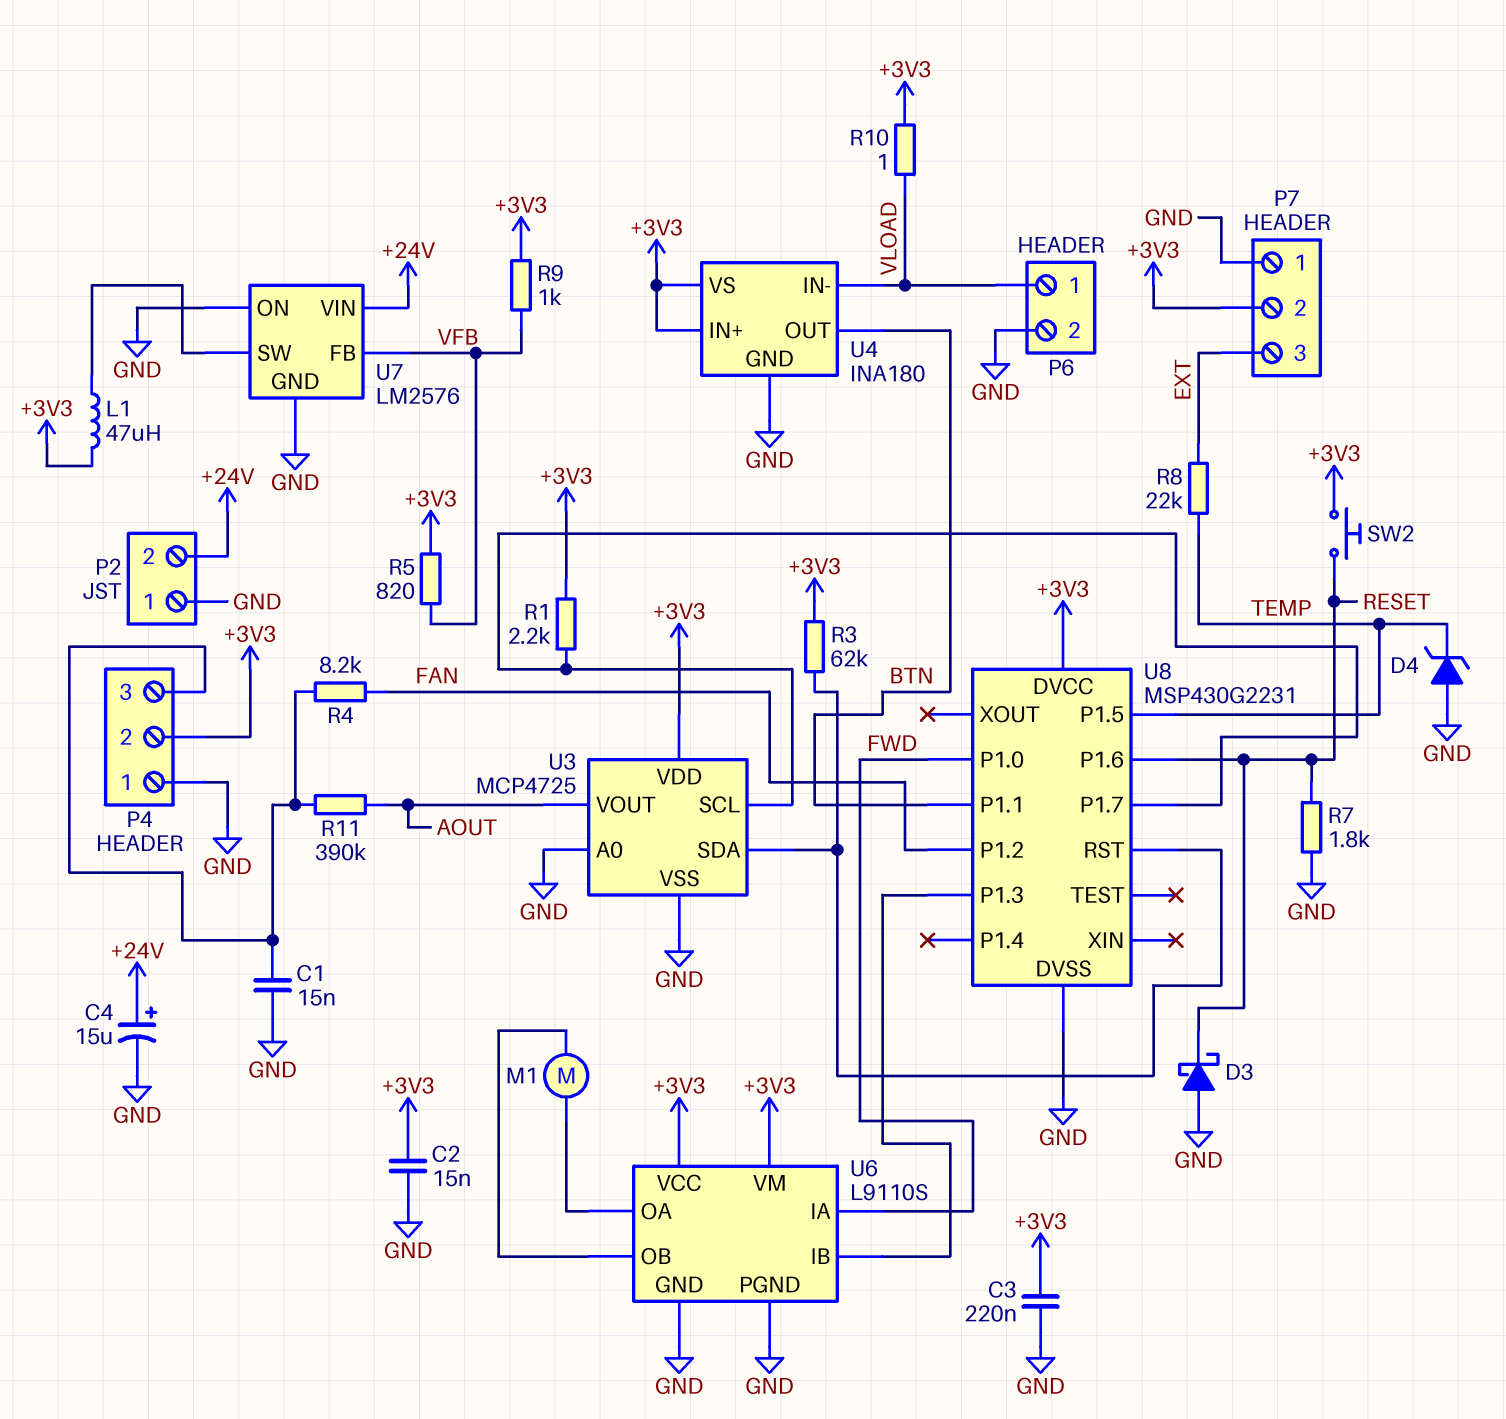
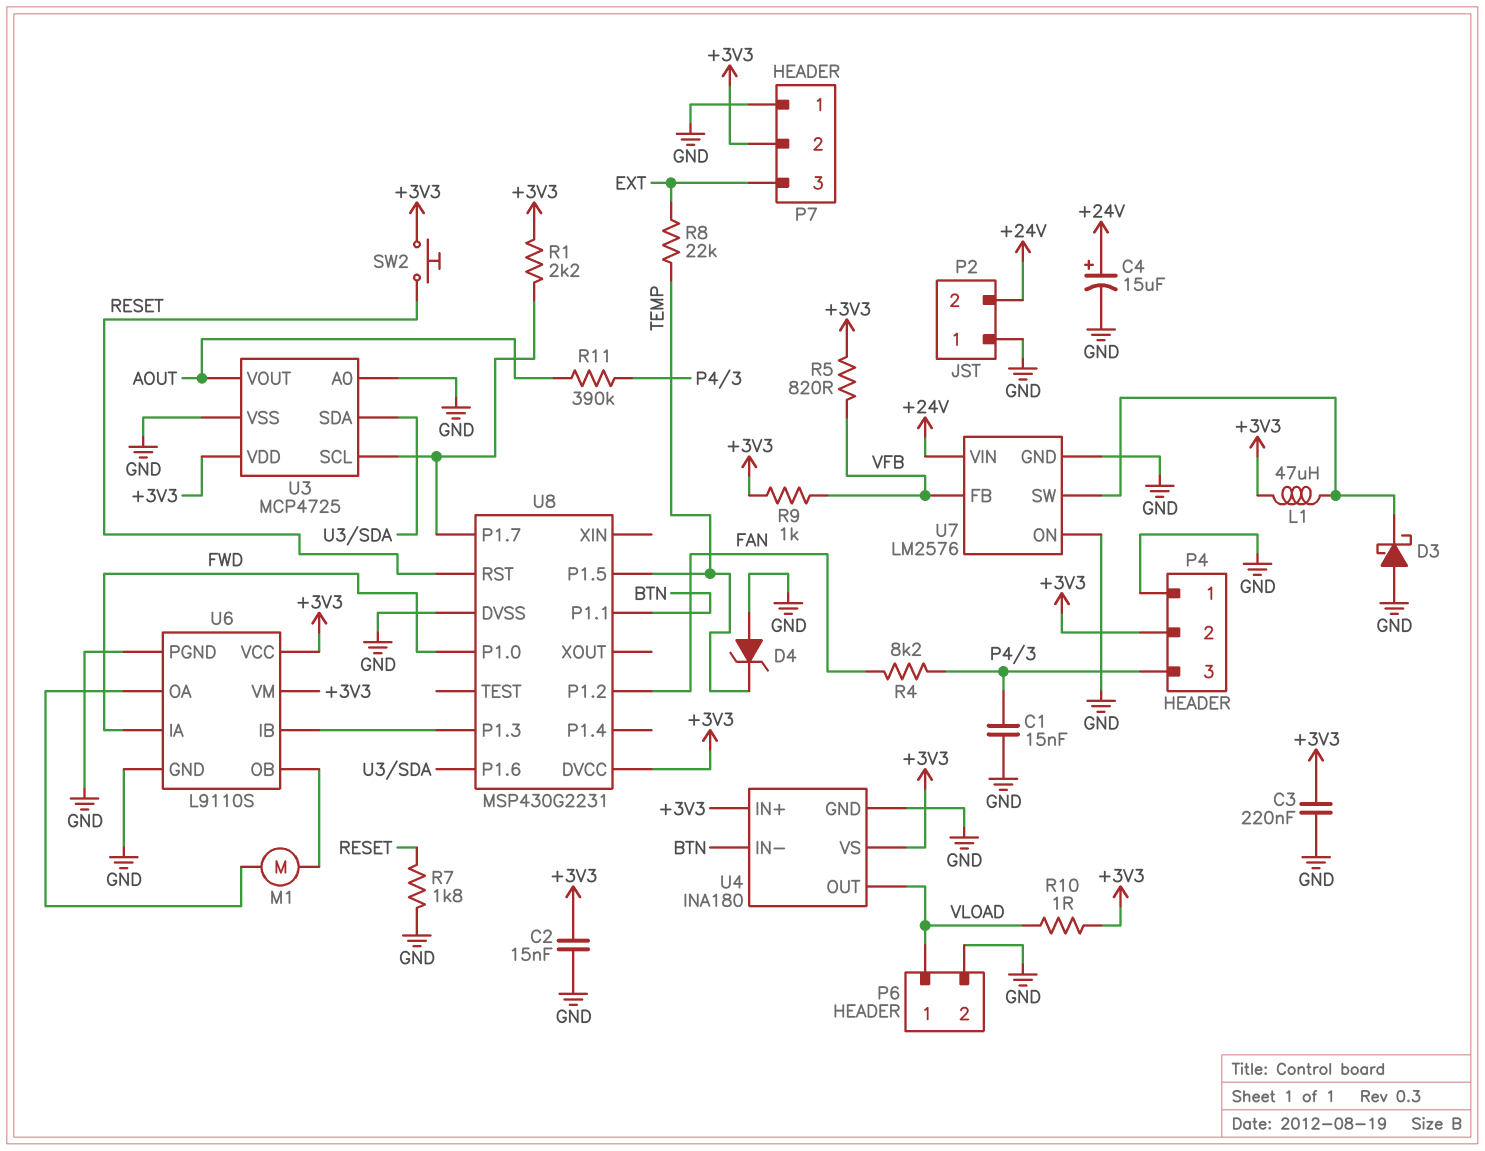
D3: schottky (A GND, K RESET) -> schottky (A GND, K U7/SW)
R3: 62k (+3V3, U3/SDA) -> none
U4 pin IN-: VLOAD -> BTN
U4 pin OUT: BTN -> VLOAD
U8 pin P1.6: RESET -> U3/SDA
U8 pin RST: U3/SDA -> RESET

